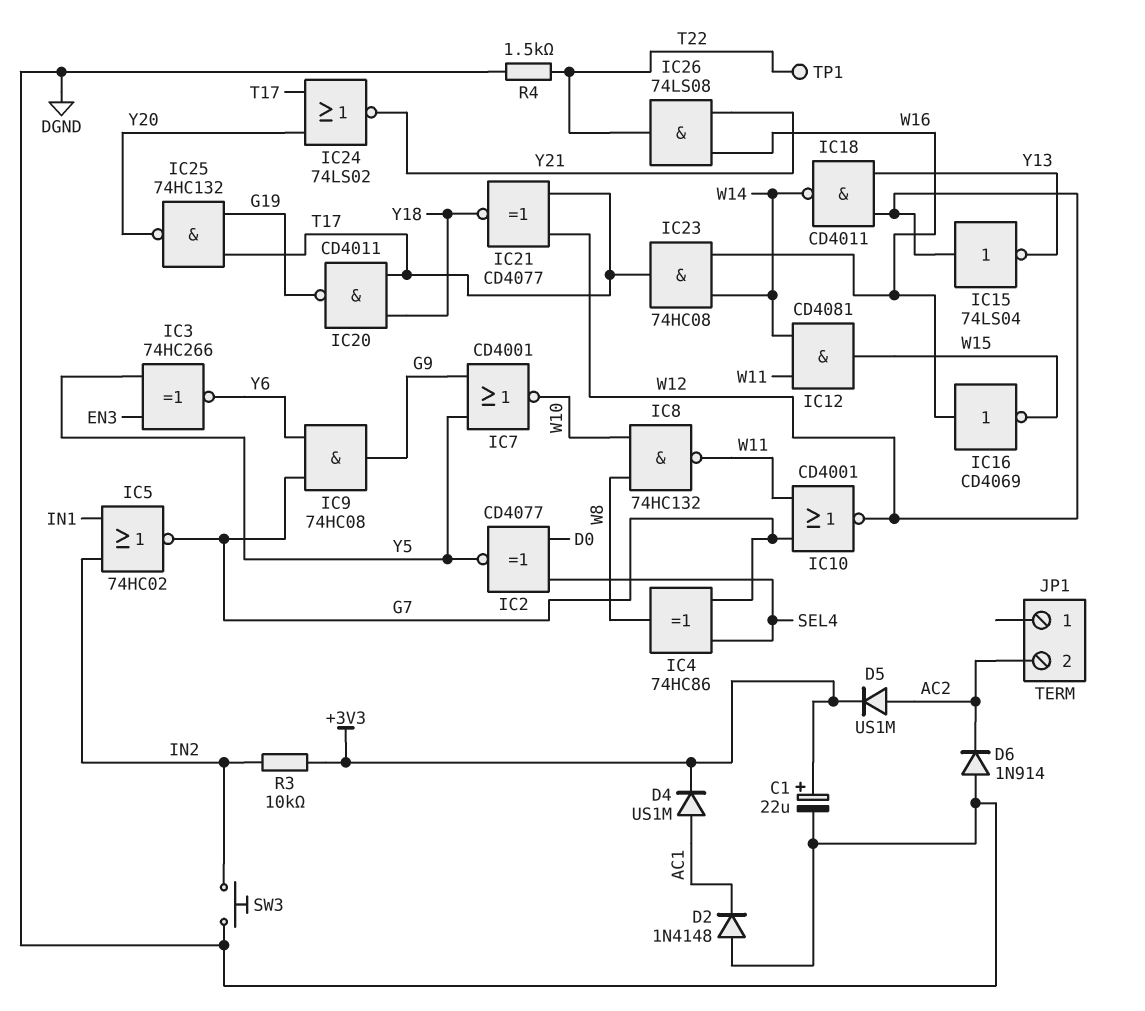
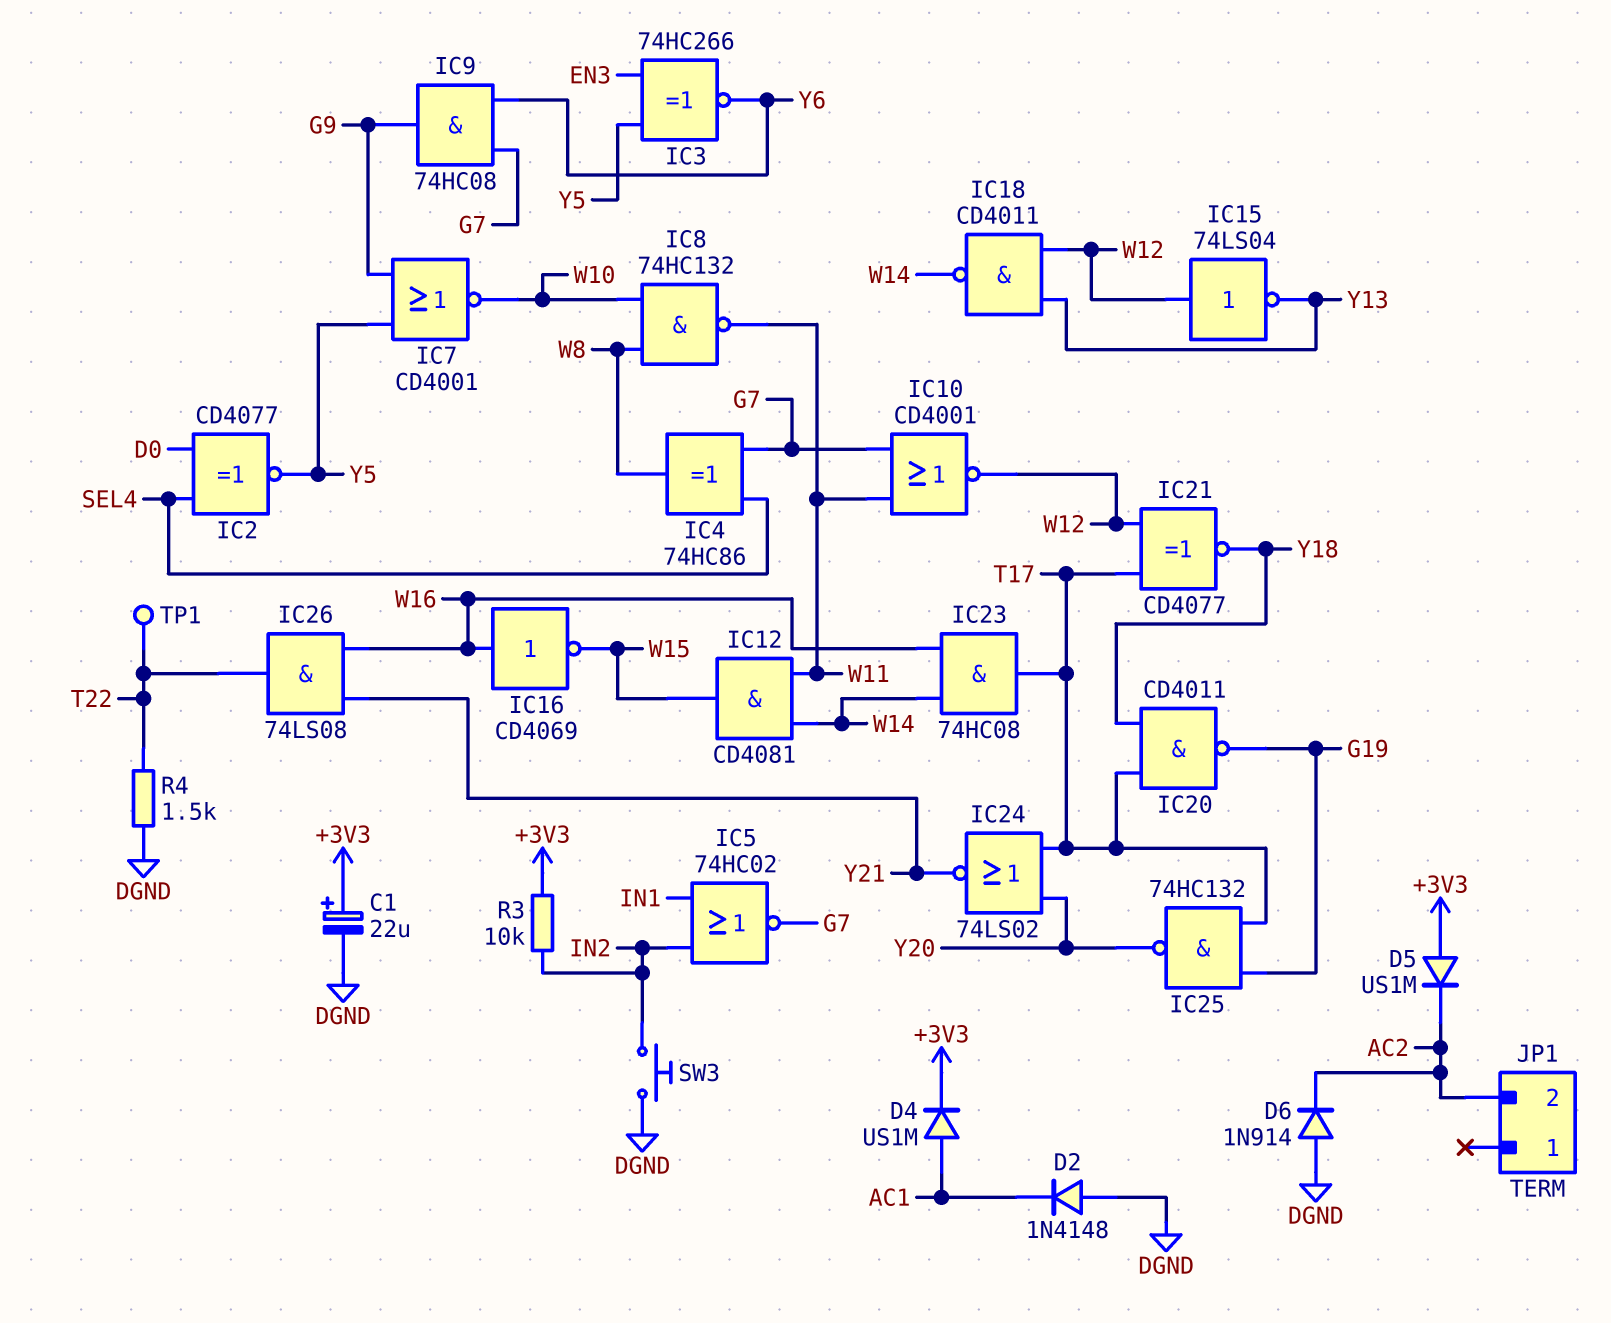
D5: diode US1M (A AC2, K +3V3) -> diode US1M (A +3V3, K AC2)

